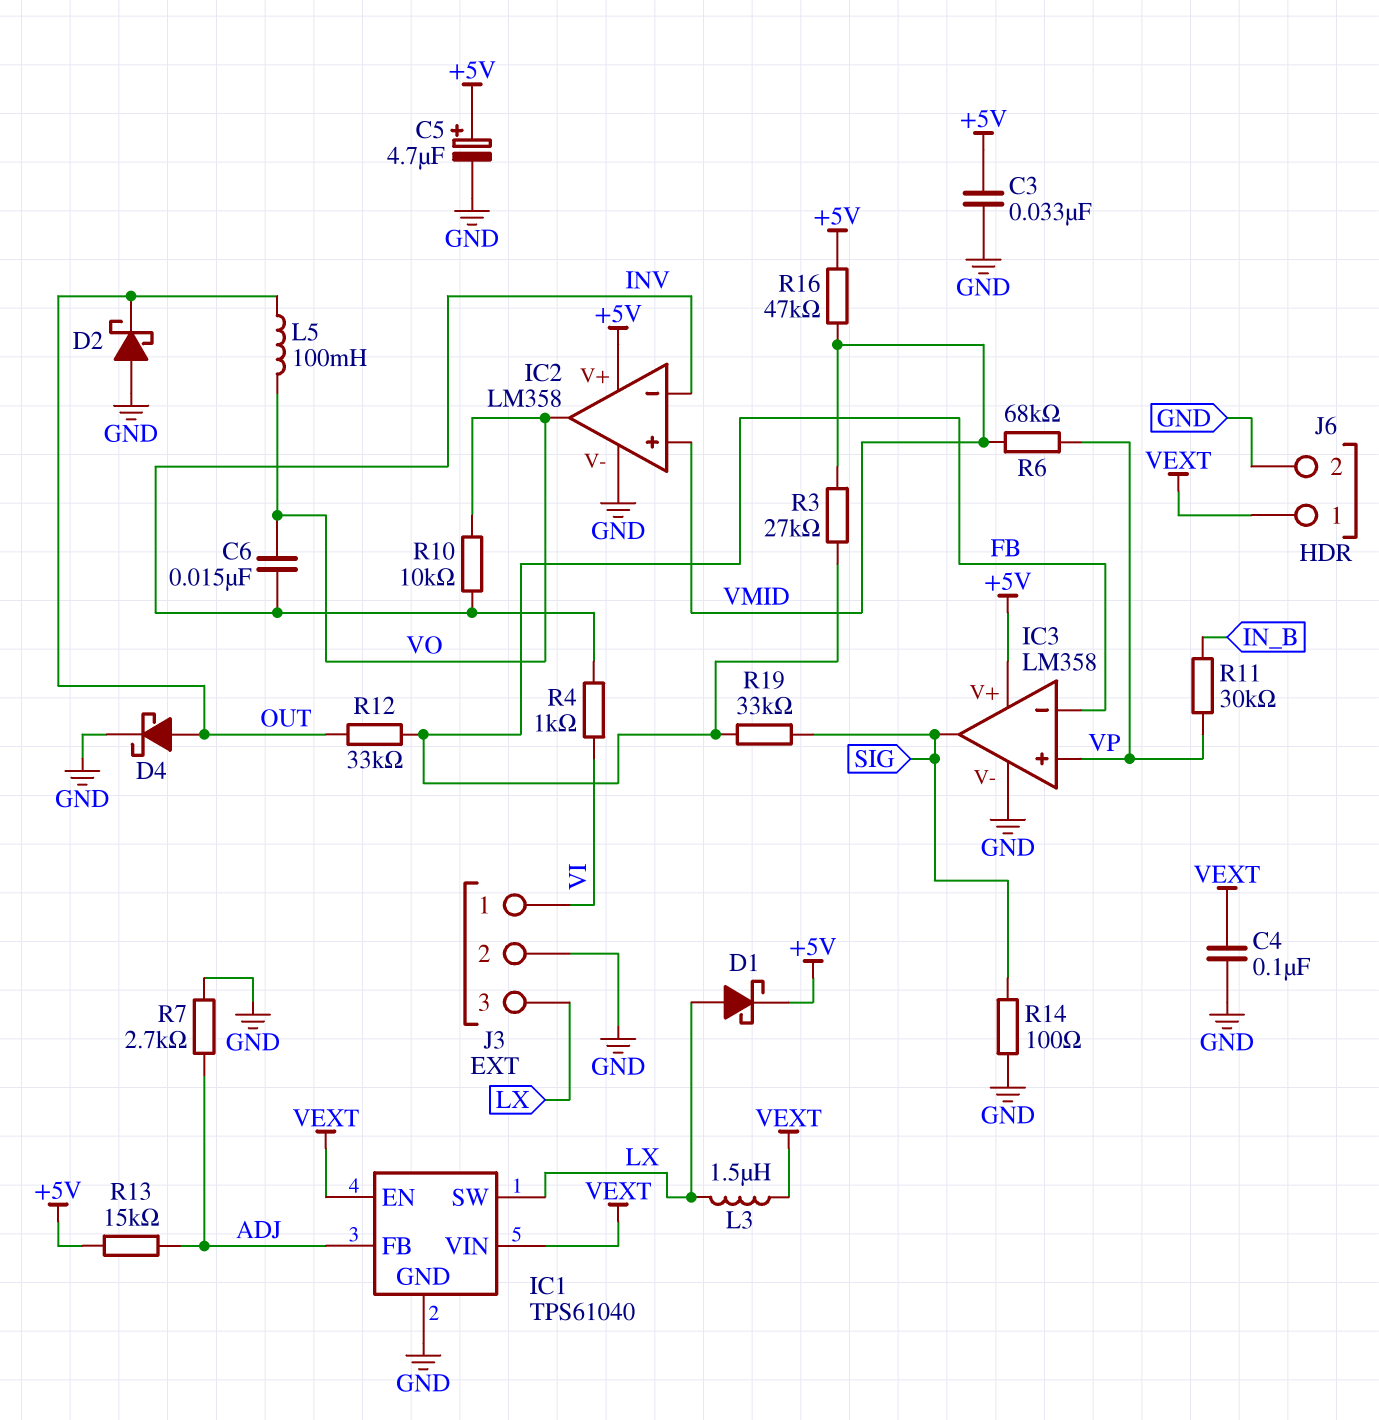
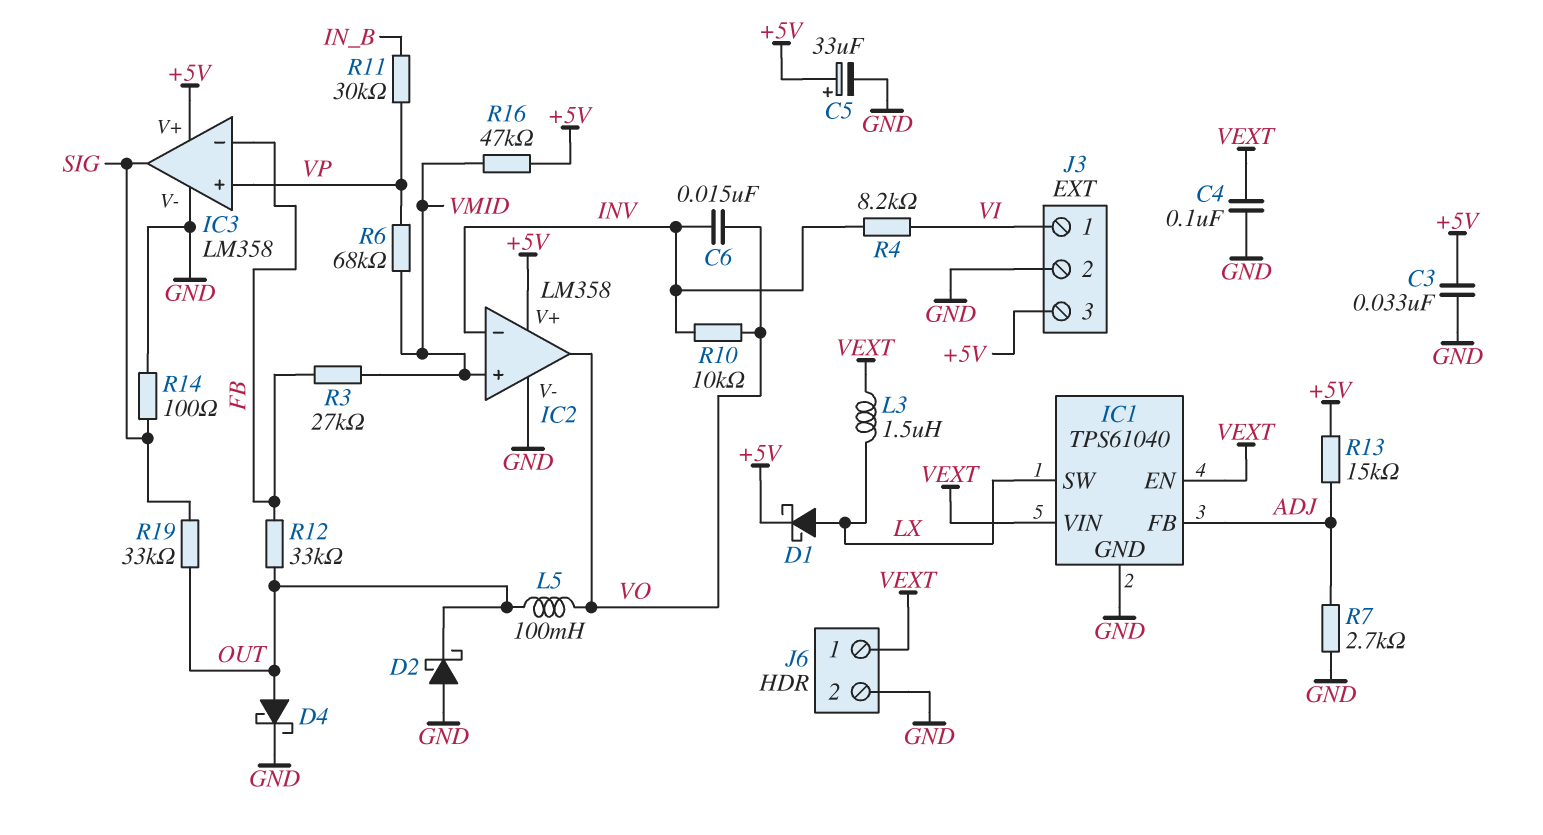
C5: 4.7uF (plus +5V, minus GND) -> 33uF (plus +5V, minus GND)
J3 pin 3: LX -> +5V
R4: 1k (INV, VI) -> 8.2k (INV, VI)
R19: 33k (FB, SIG) -> 33k (OUT, SIG)

